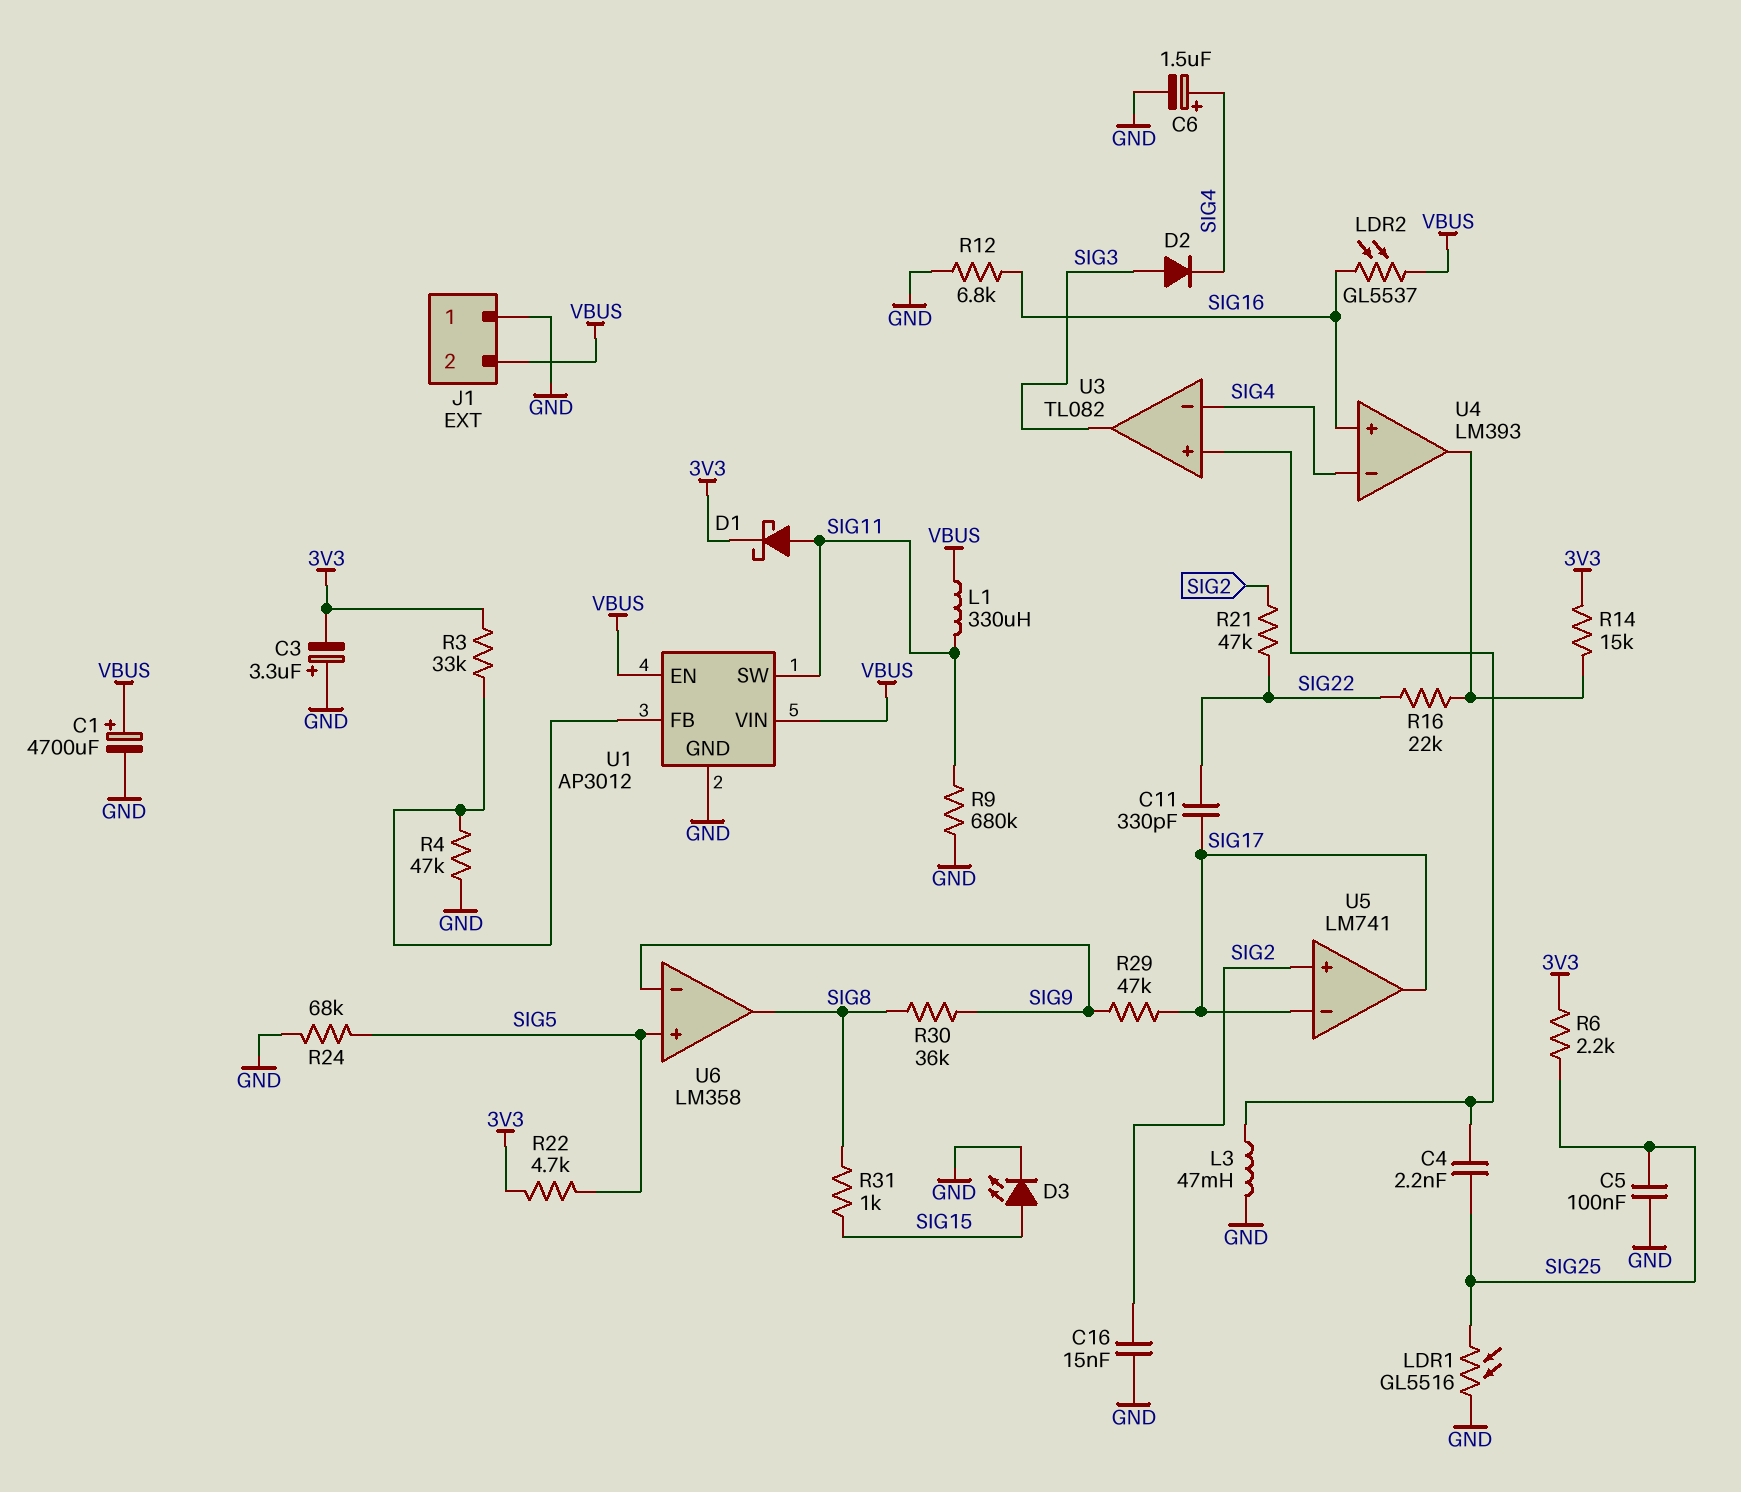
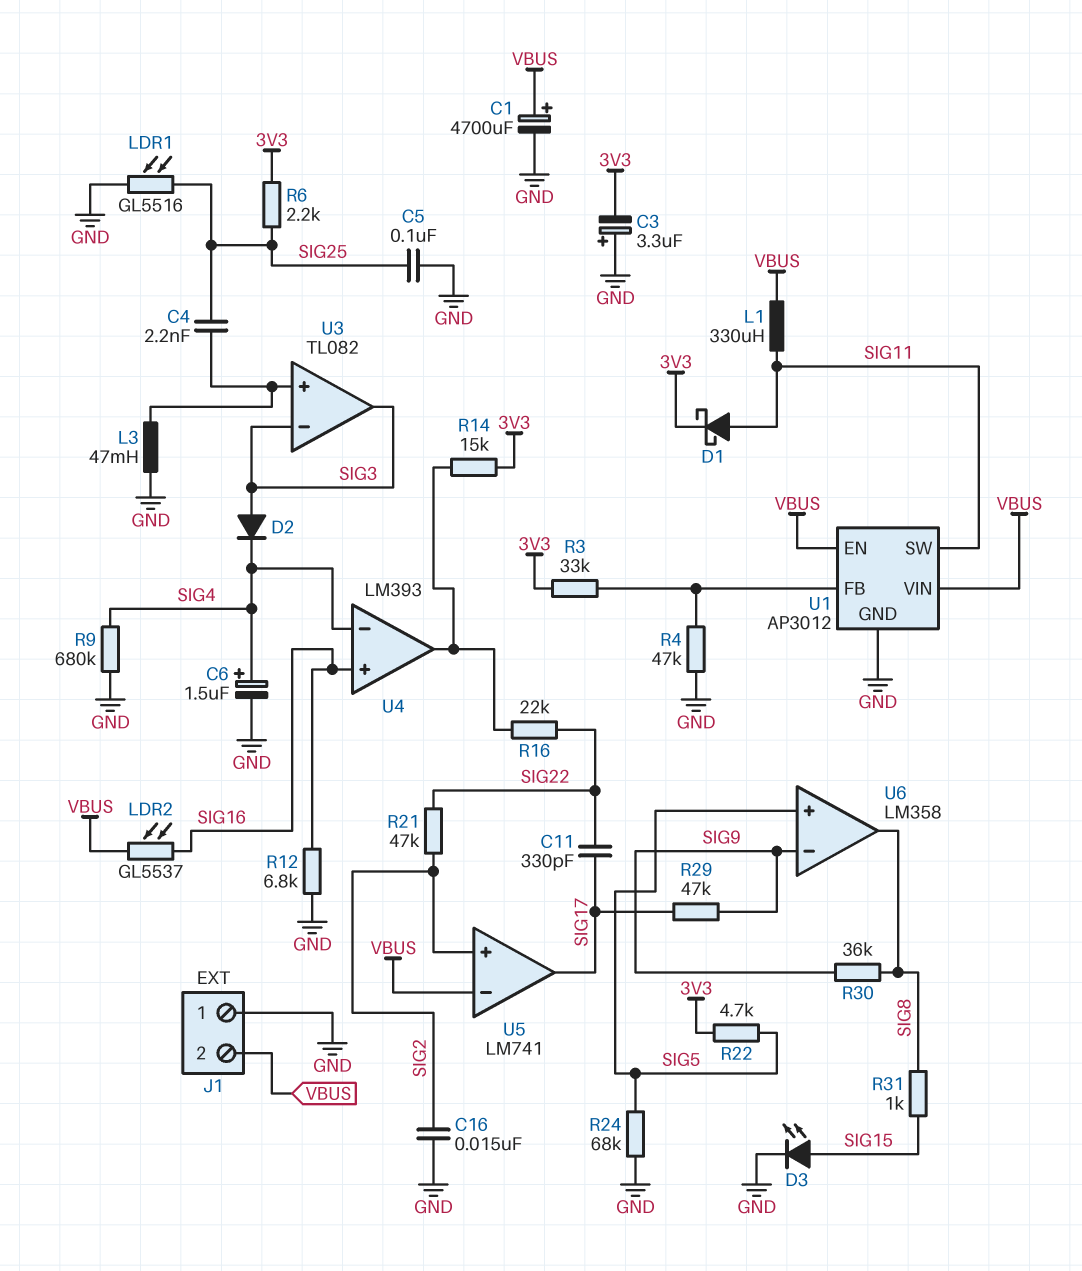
R9: 680k (GND, SIG11) -> 680k (GND, SIG4)
U3 pin in-: SIG4 -> SIG3
U5 pin in-: SIG17 -> VBUS

